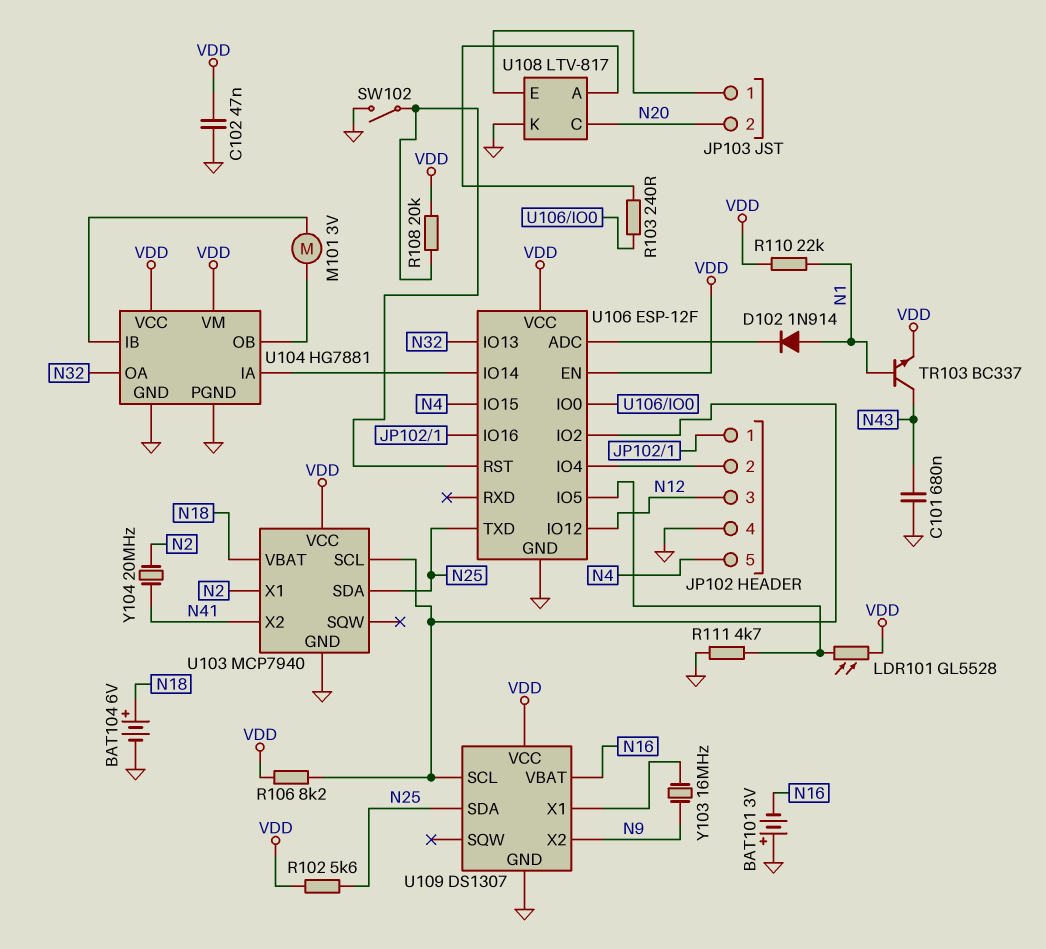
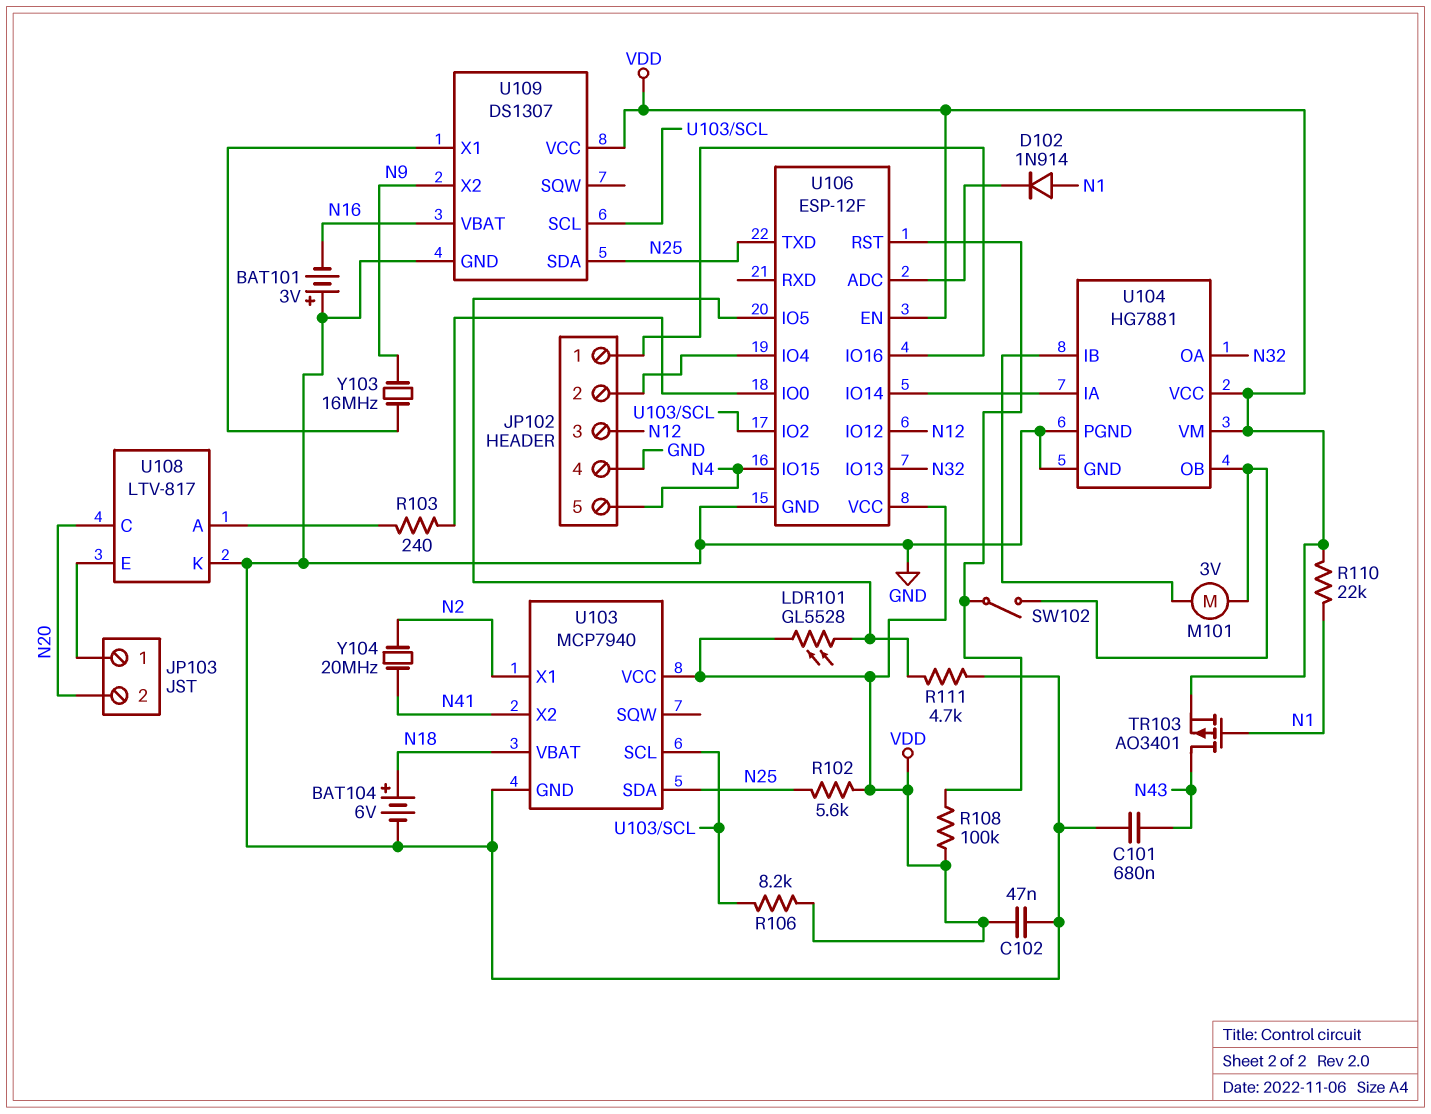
R108: 20k (U106/RST, VDD) -> 100k (U106/RST, VDD)
SW102: switch (GND, U106/RST) -> switch (U104/OB, U106/RST)
TR103: NPN BC337 (B N1, C N43, E VDD) -> PMOS AO3401 (G N1, D N43, S VDD)

